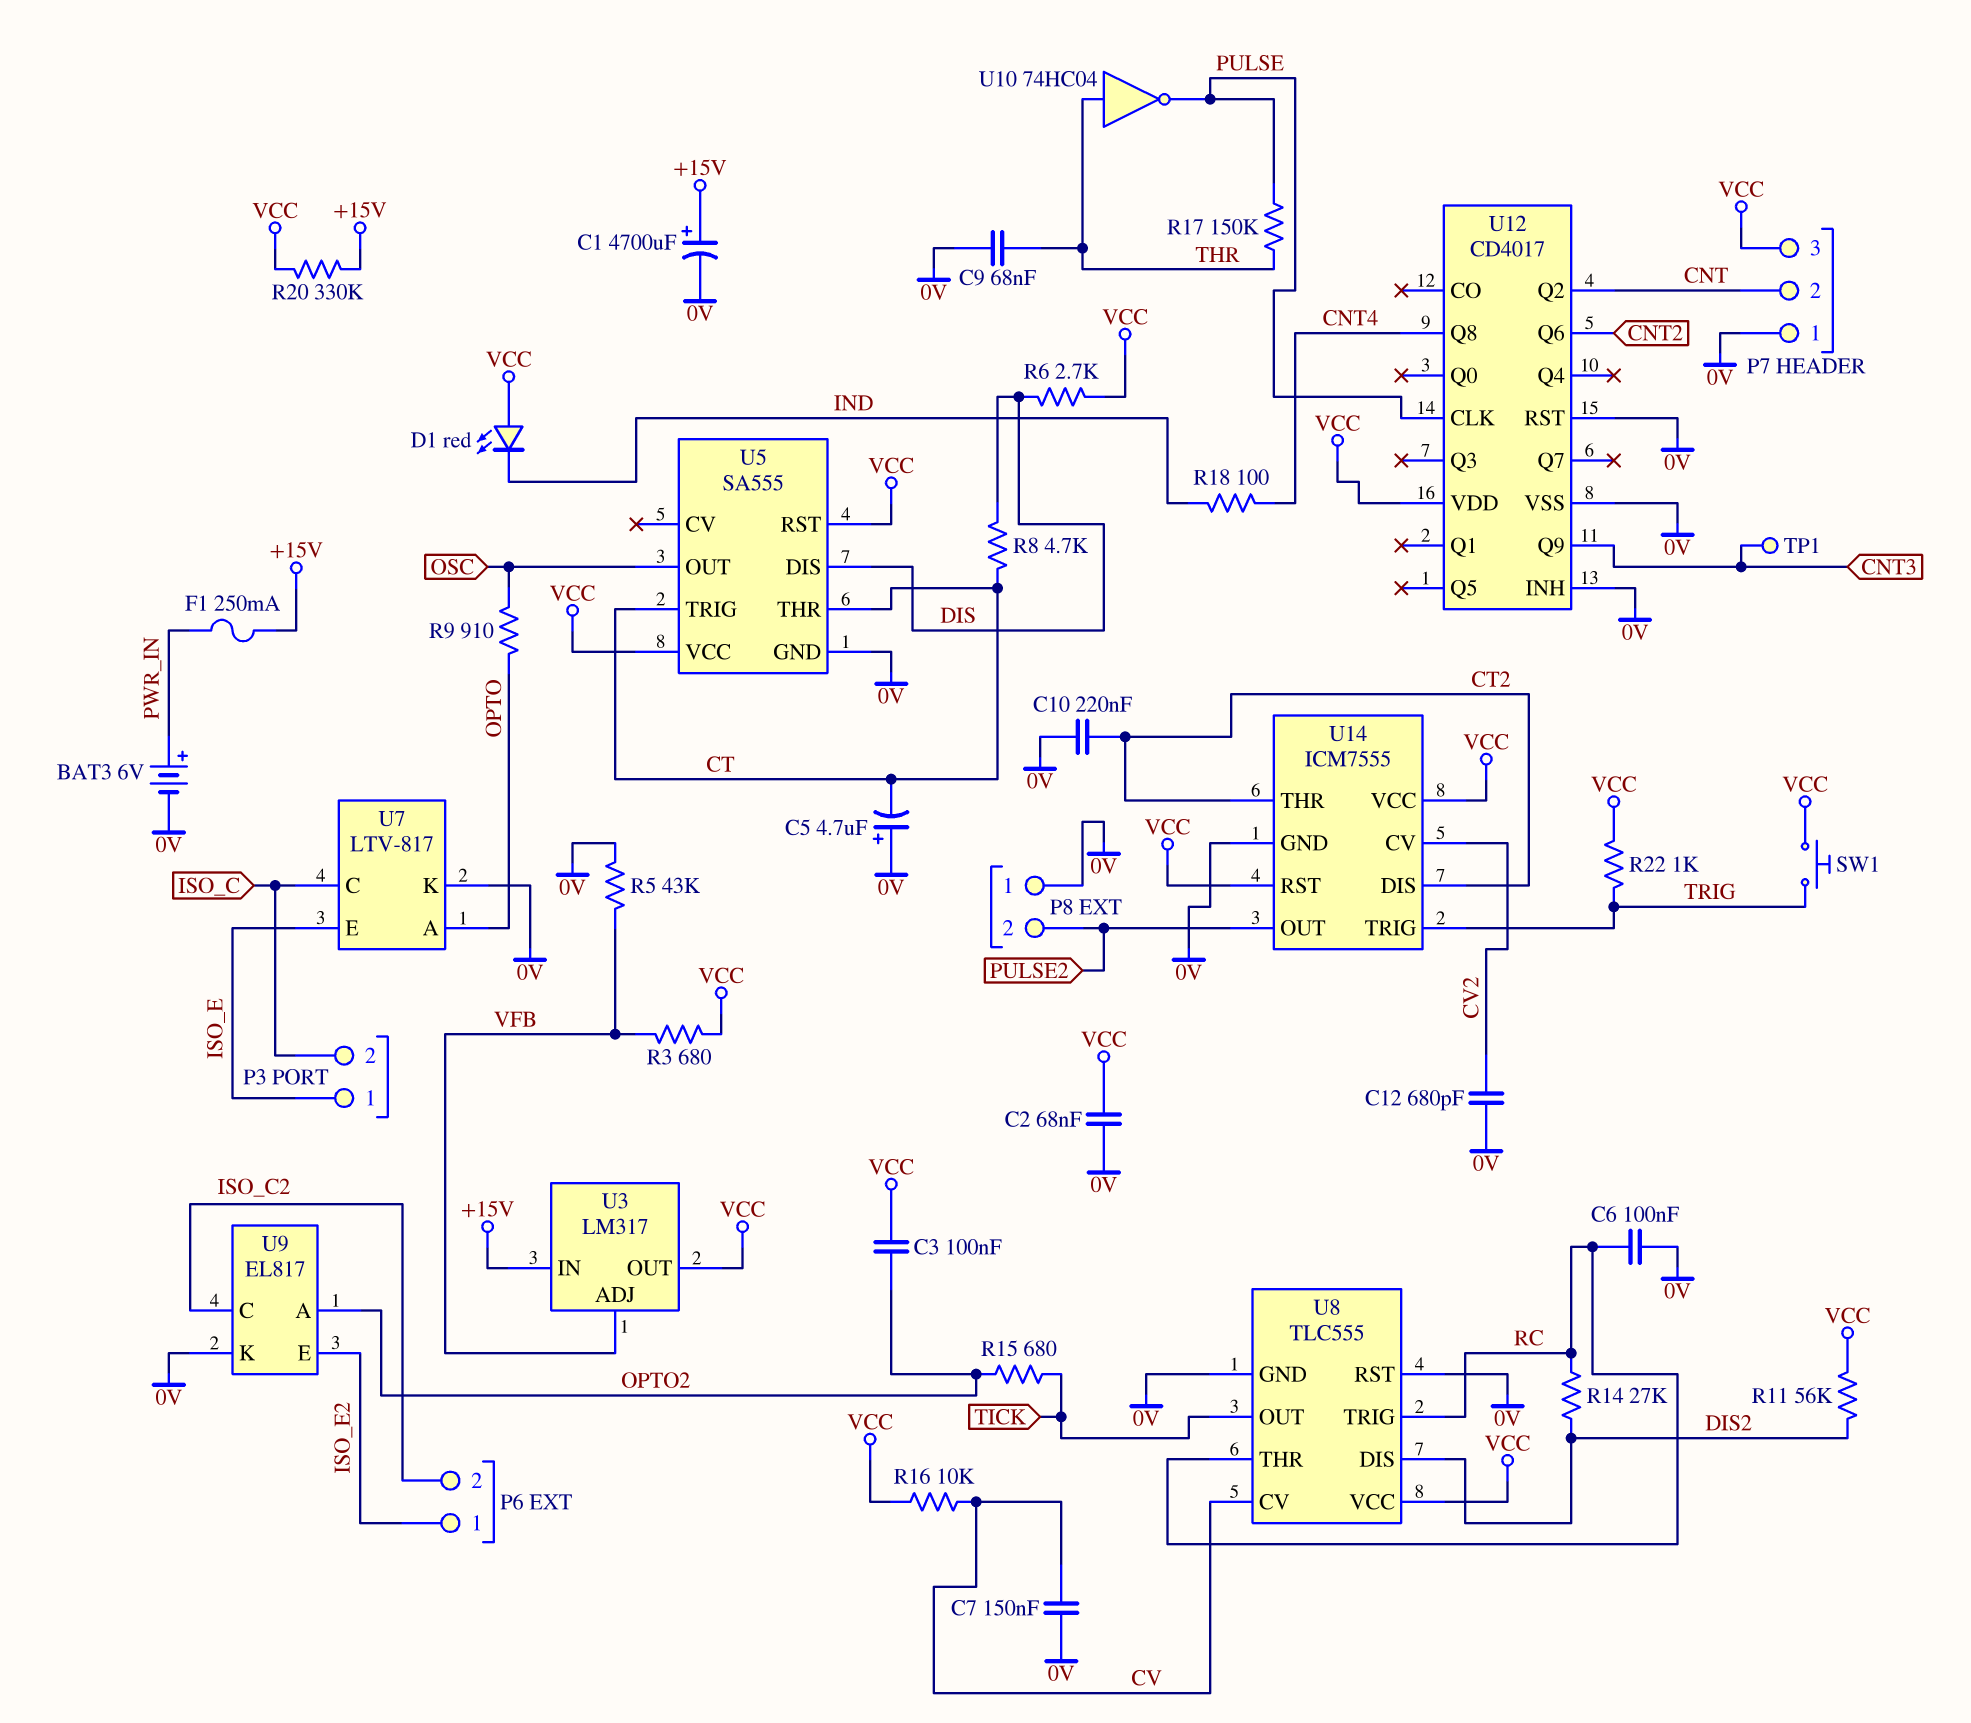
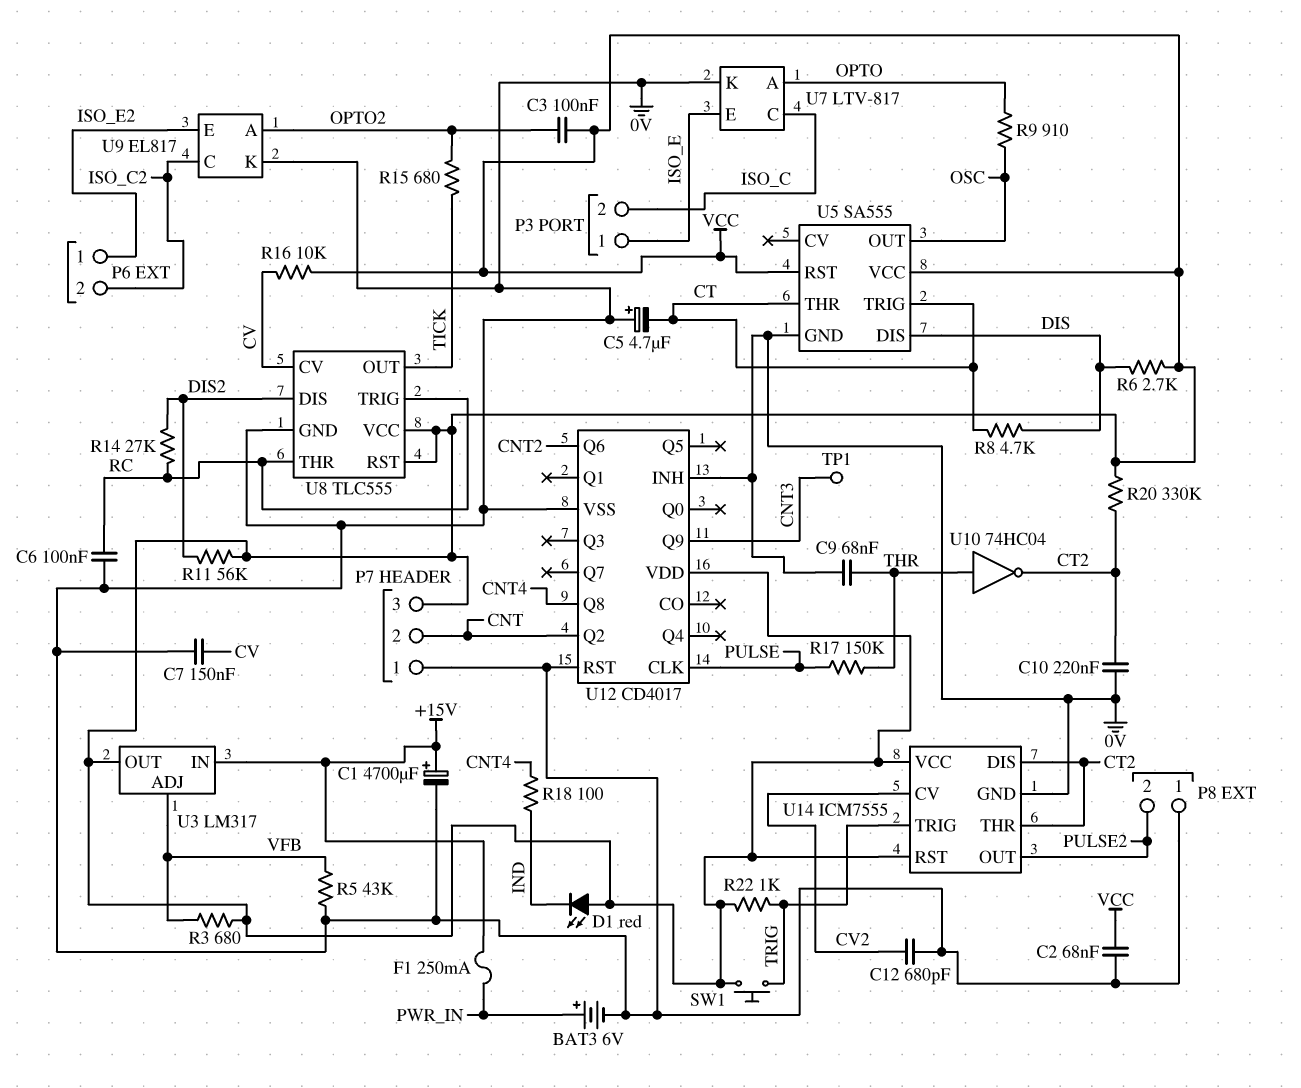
R20: 330k (+15V, VCC) -> 330k (CT2, VCC)
U8 pin RST: 0V -> VCC
U10: NOT 74HC04 (in THR, out PULSE) -> NOT 74HC04 (in THR, out CT2)

